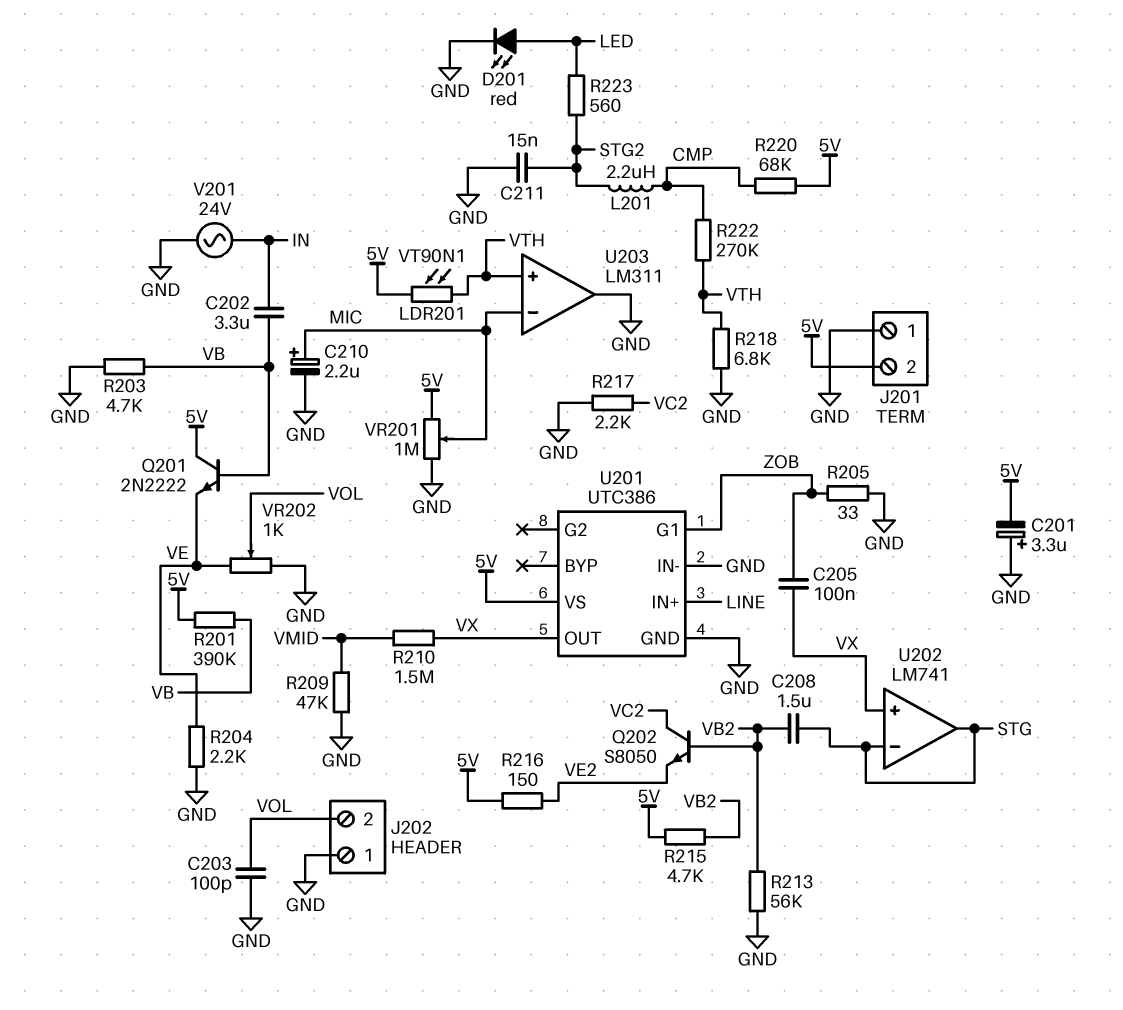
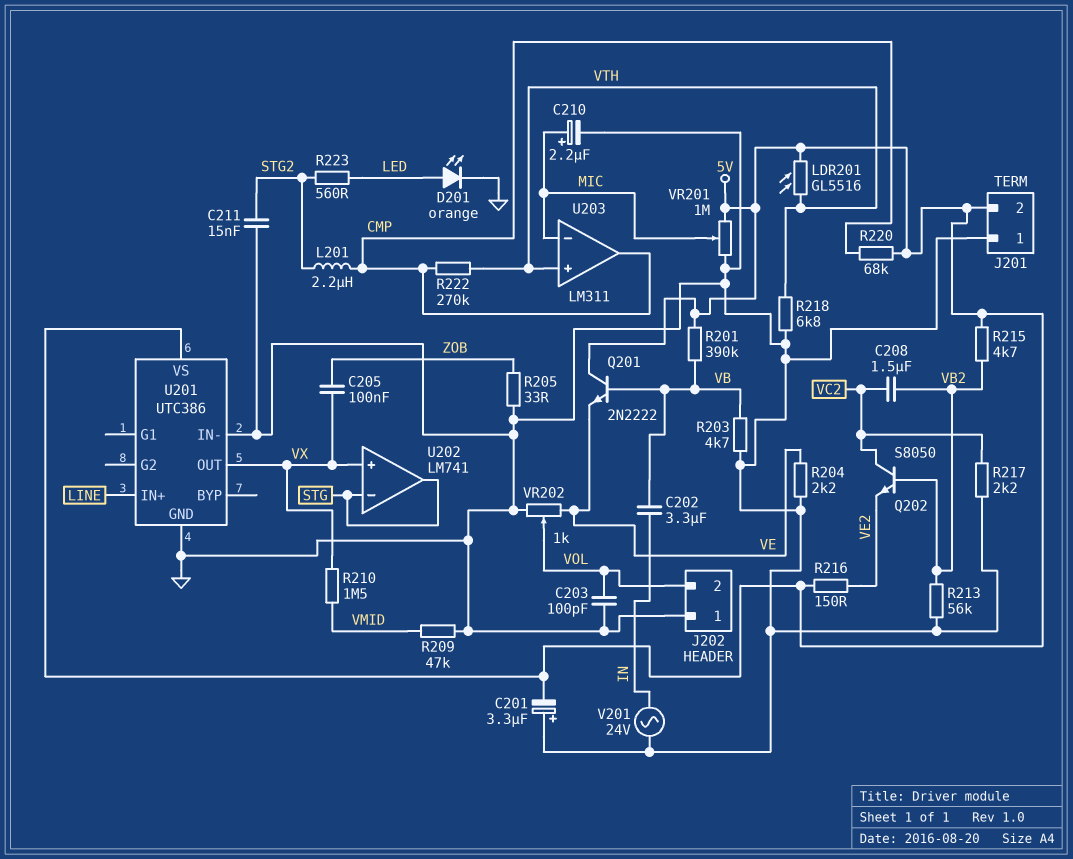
C208: 1.5uF (STG, VB2) -> 1.5uF (VB2, VC2)
D201: LED red (A LED, K GND) -> LED orange (A LED, K GND)
LDR201: VT90N1 (5V, VTH) -> GL5516 (5V, VTH)
U201 pin G1: ZOB -> none
U203 pin out: GND -> CMP

